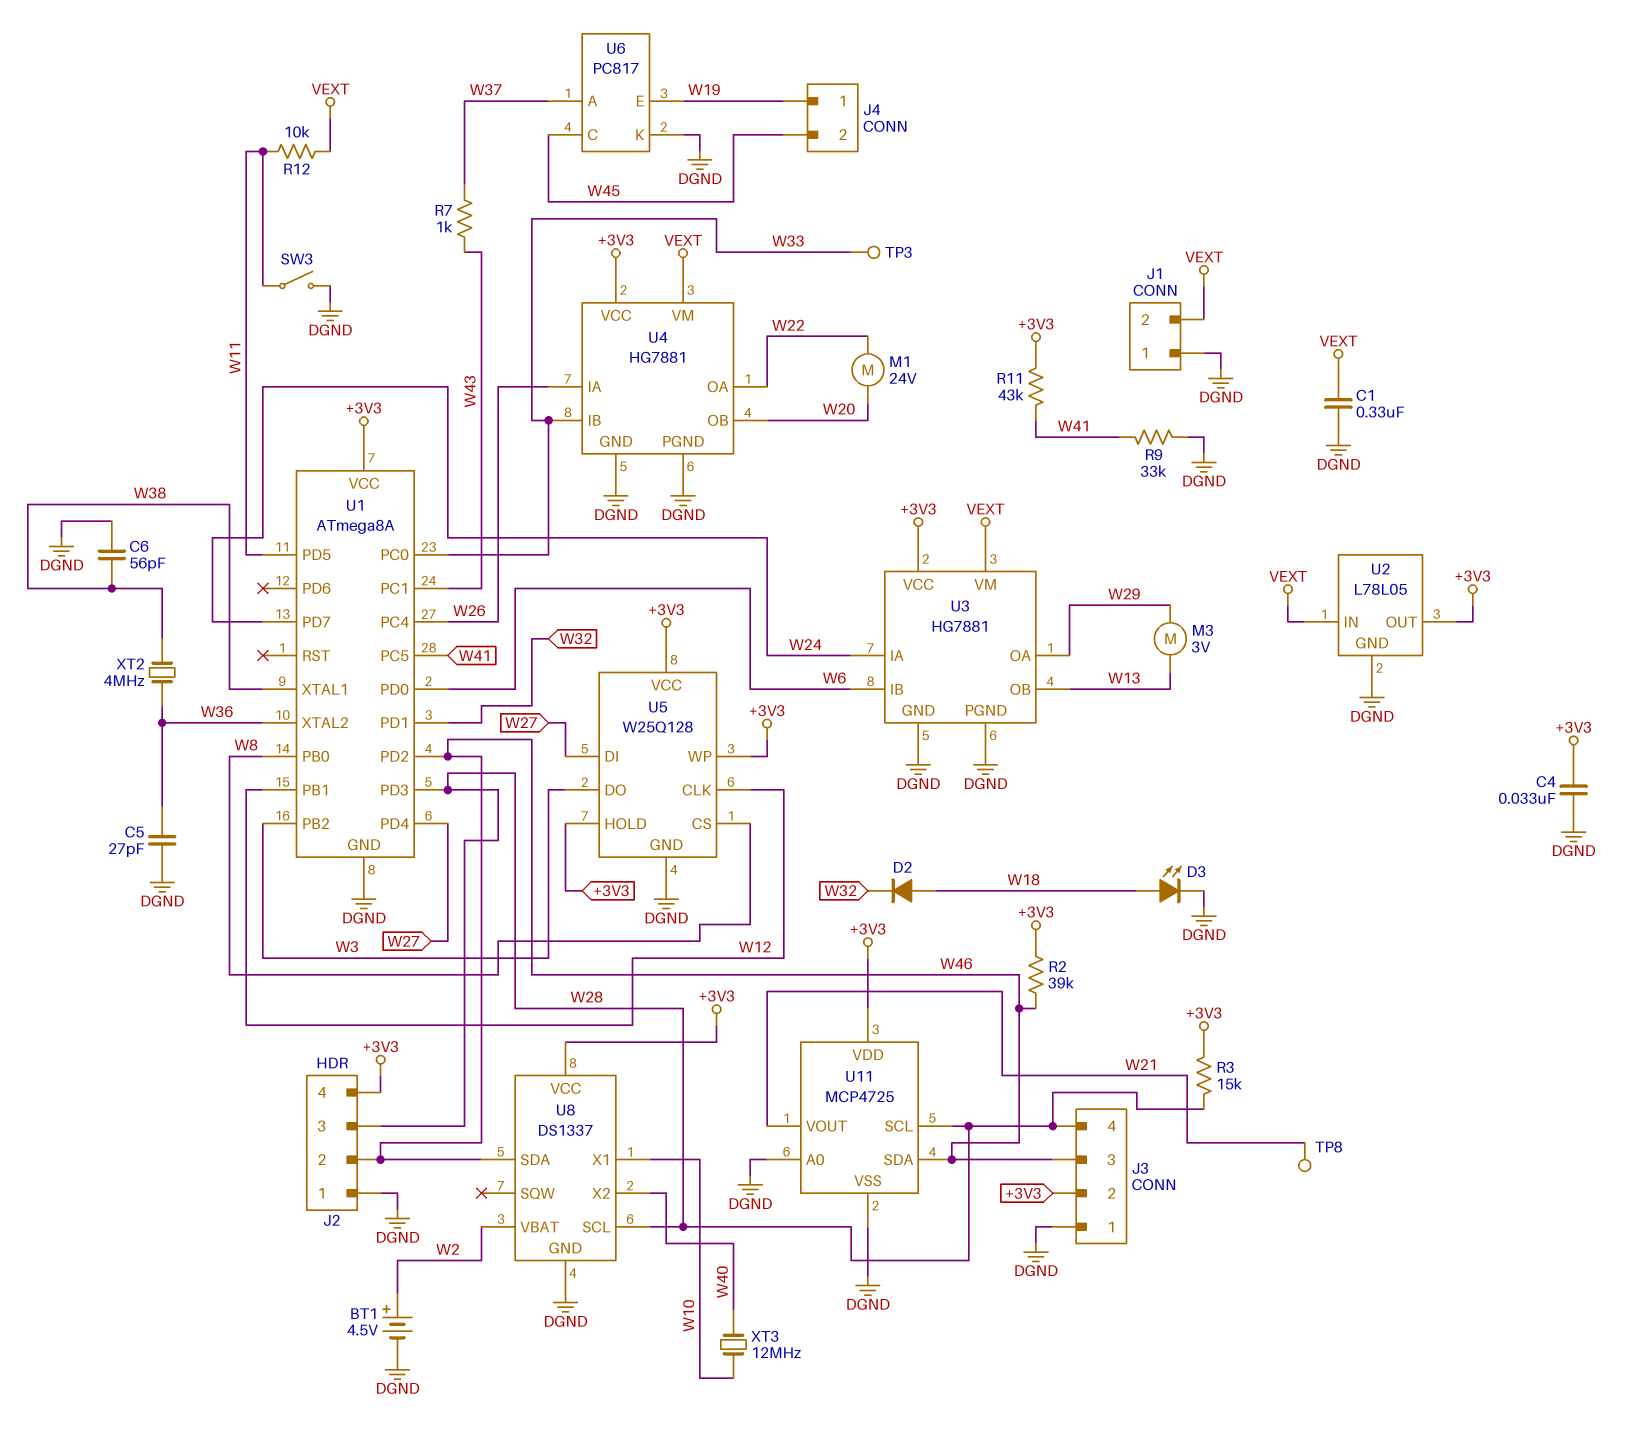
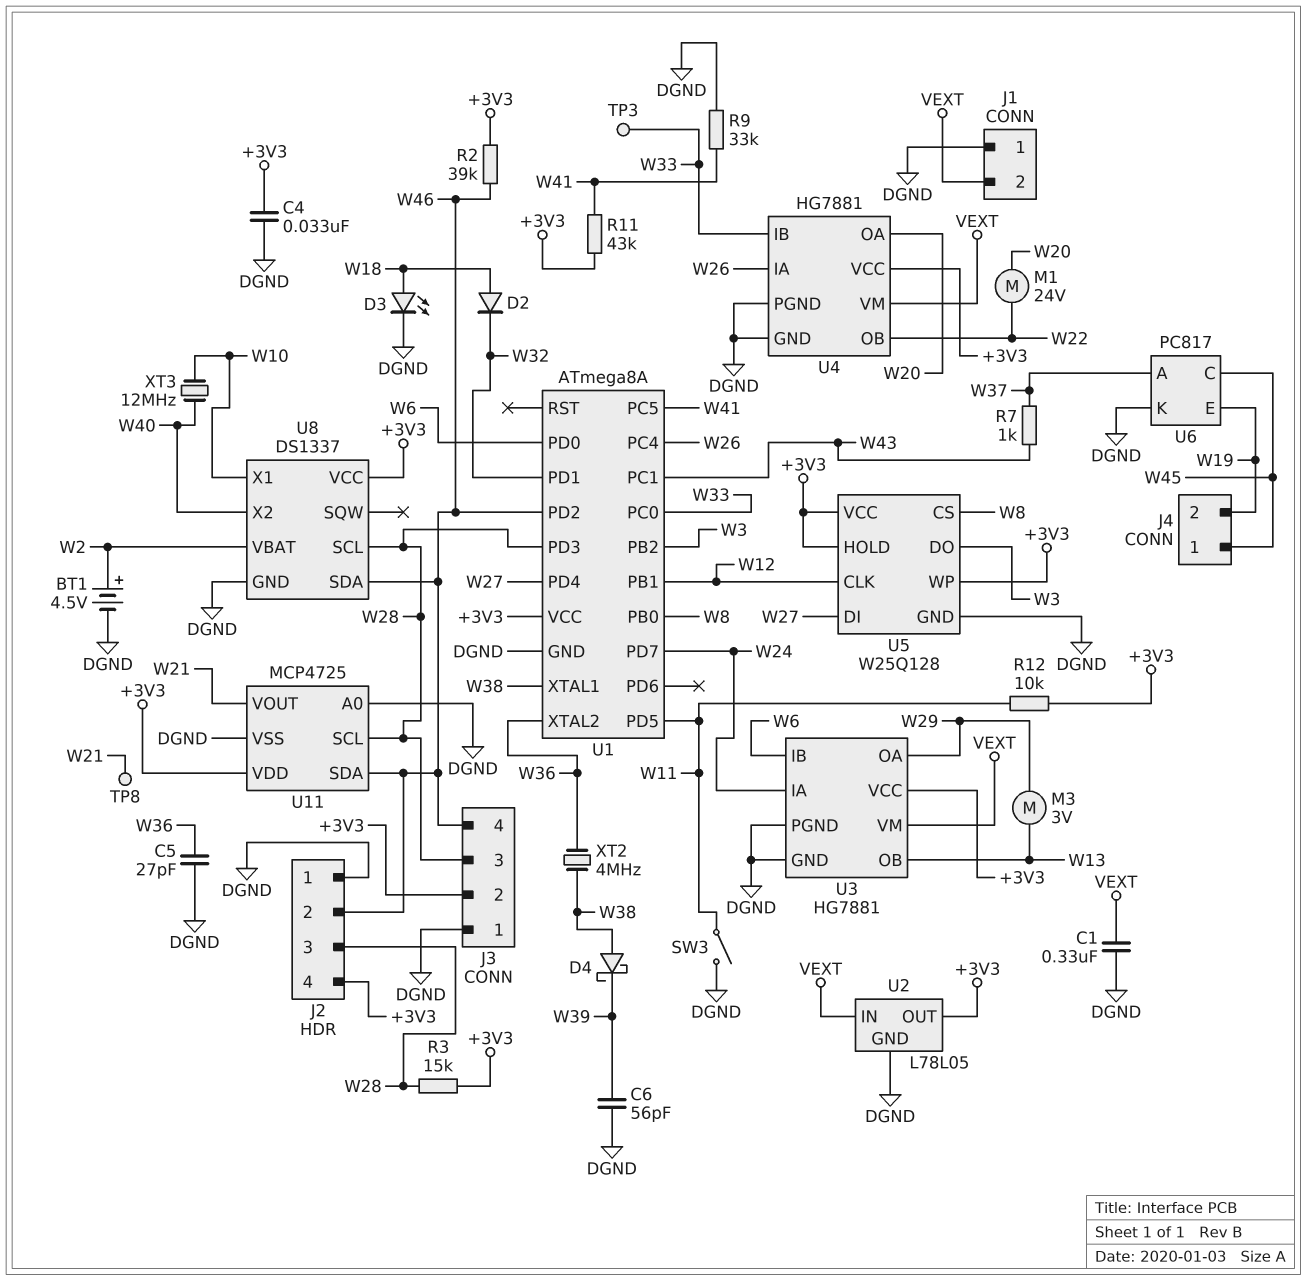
C6: 56pF (DGND, W38) -> 56pF (DGND, W39)
D4: none -> schottky (A W38, K W39)
J3 pin 3: W46 -> W28
J3 pin 4: W28 -> W46
J4 pin 1: W19 -> W45
J4 pin 2: W45 -> W19
R12: 10k (VEXT, W11) -> 10k (+3V3, W11)
U4 pin OA: W22 -> W20
U4 pin OB: W20 -> W22

